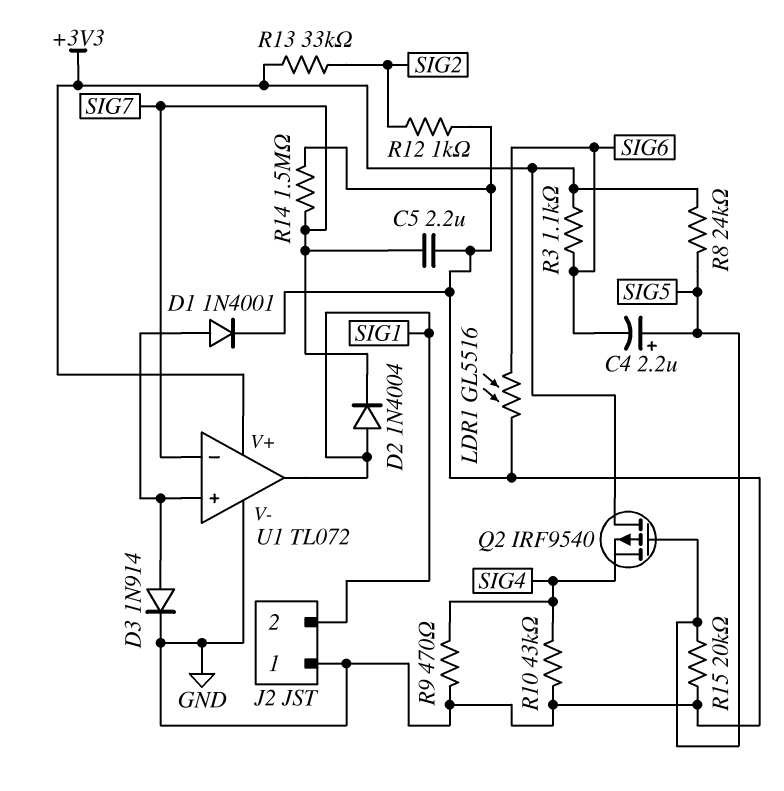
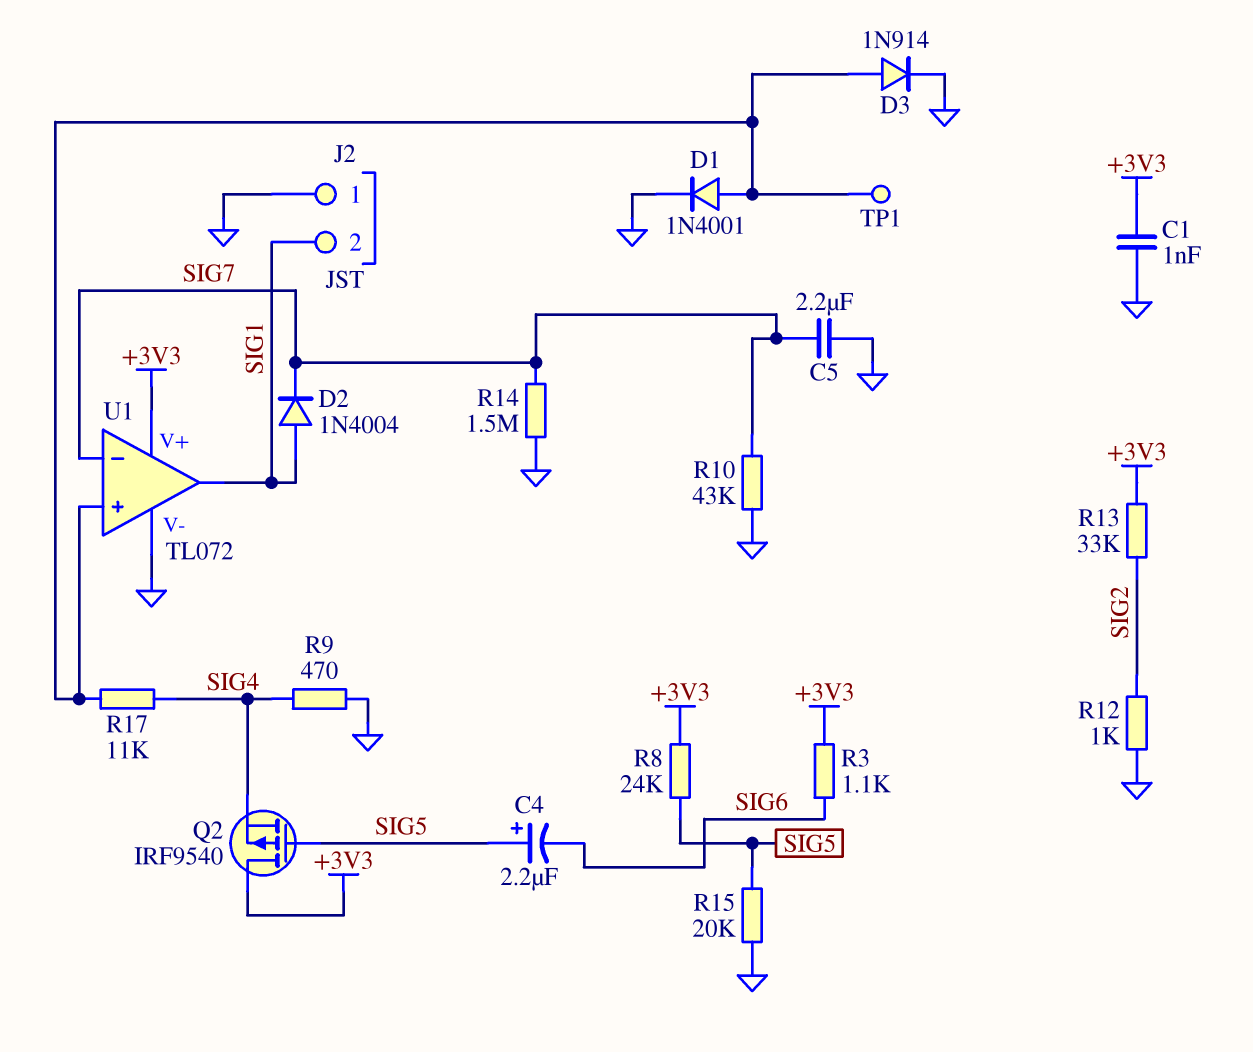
C1: none -> 1nF (+3V3, GND)
LDR1: GL5516 (GND, SIG6) -> none
R10: 43k (GND, SIG4) -> 43k (GND, SIG7)
R17: none -> 11k (SIG4, U1/in+)
TP1: none -> test point (U1/in+)

